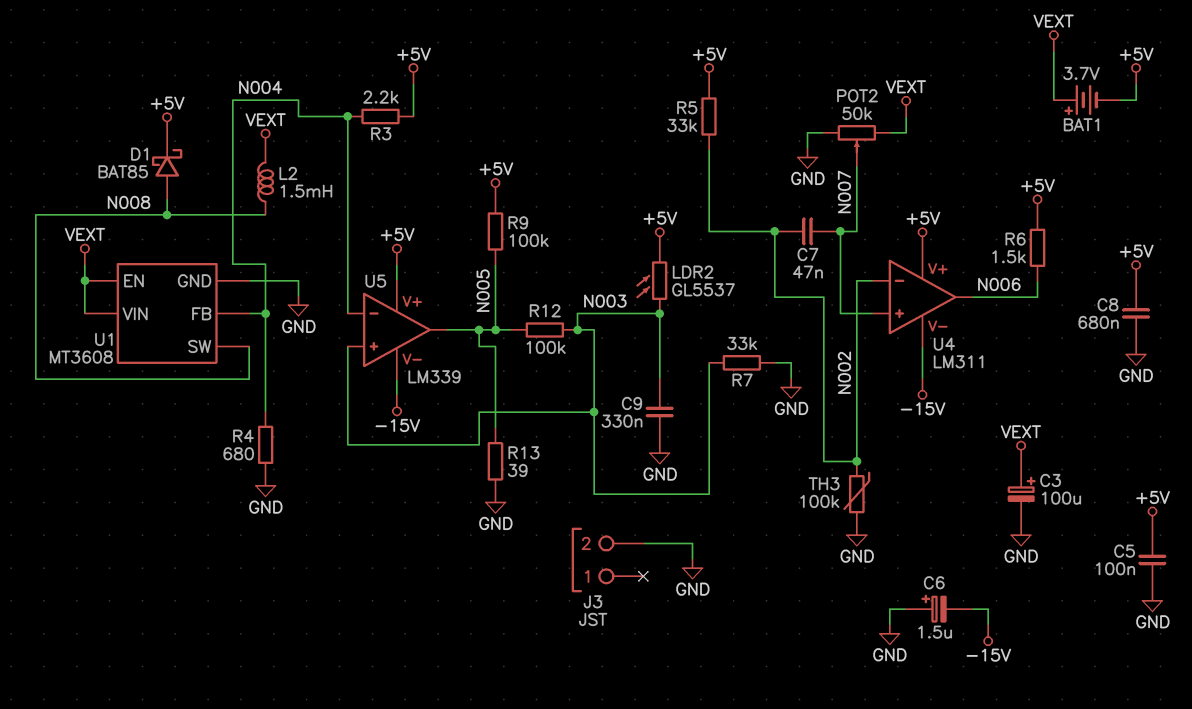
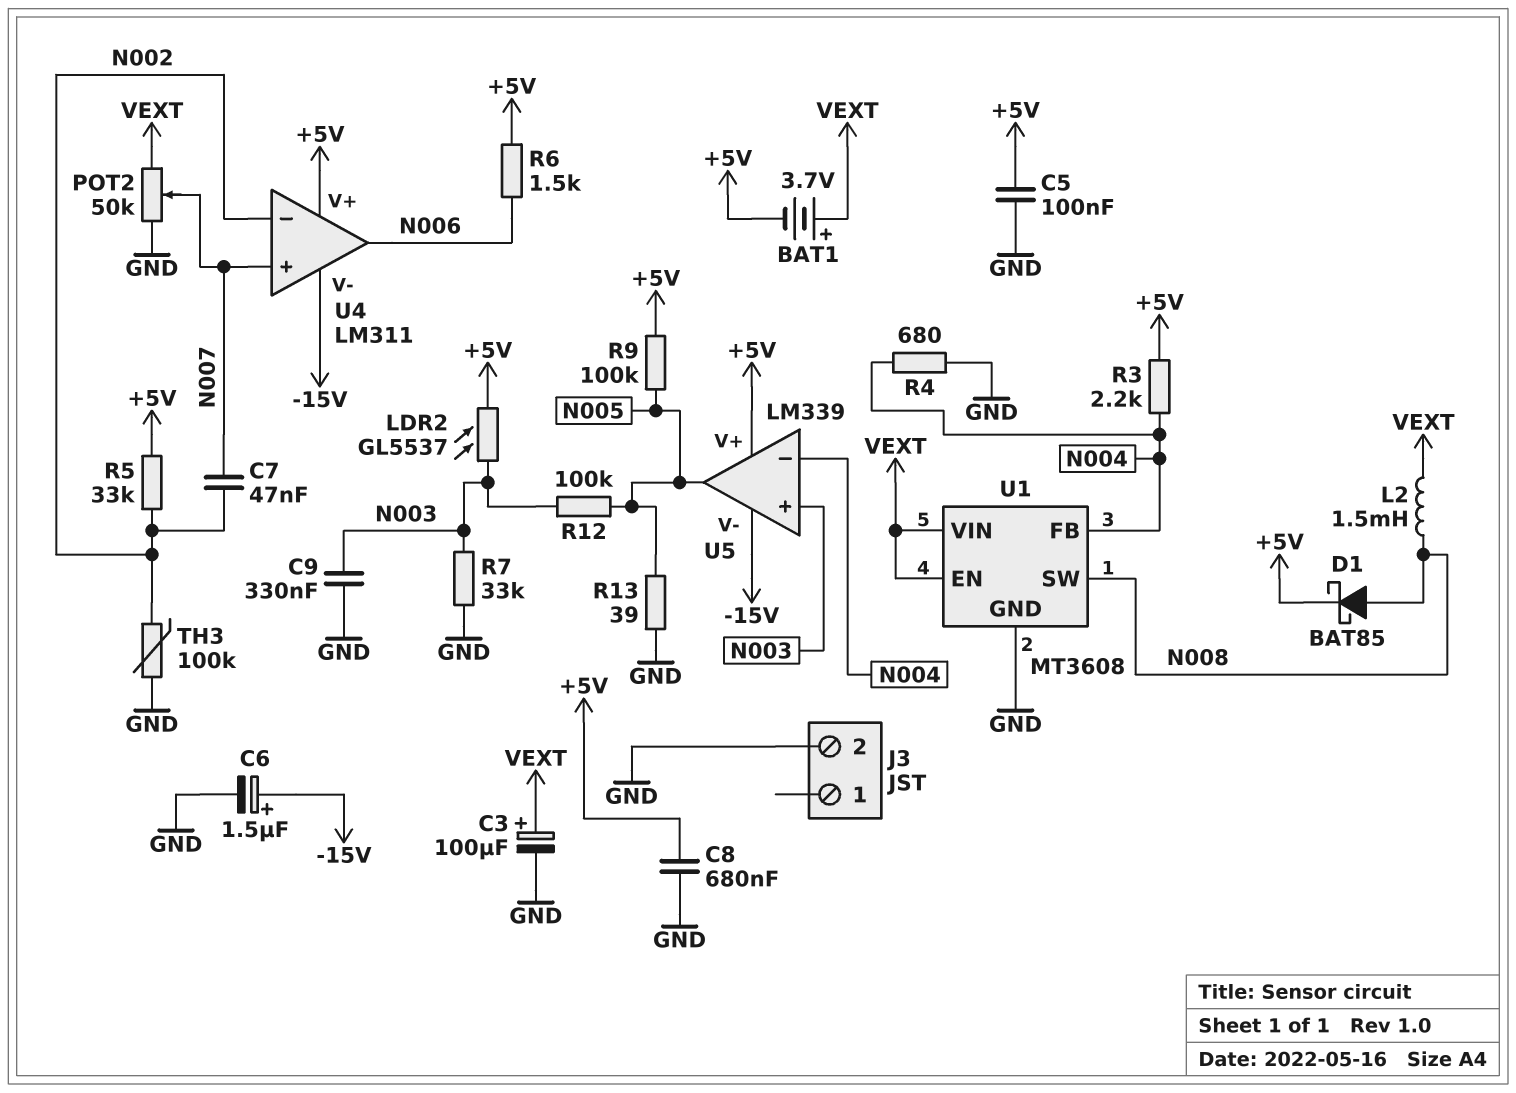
C6: 1.5uF (plus GND, minus -15V) -> 1.5uF (plus -15V, minus GND)

